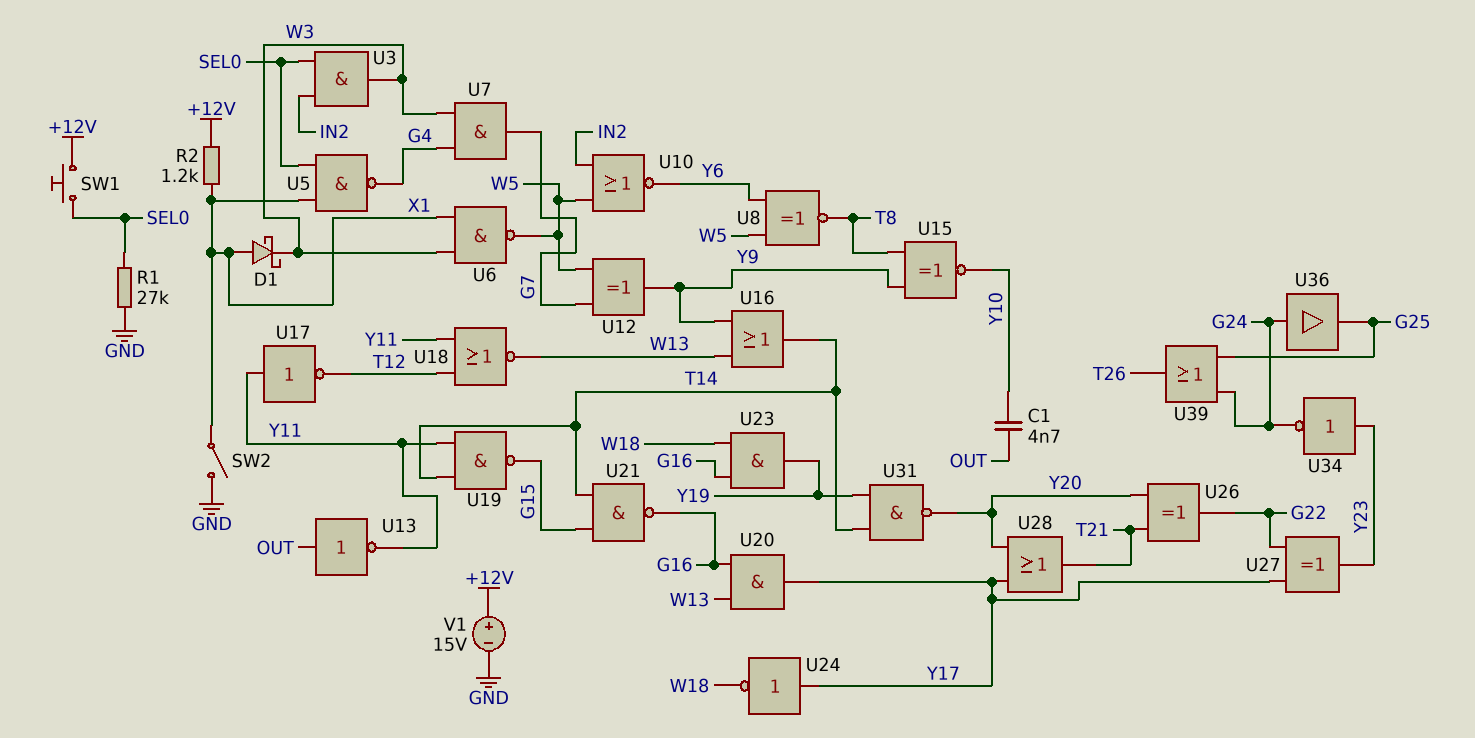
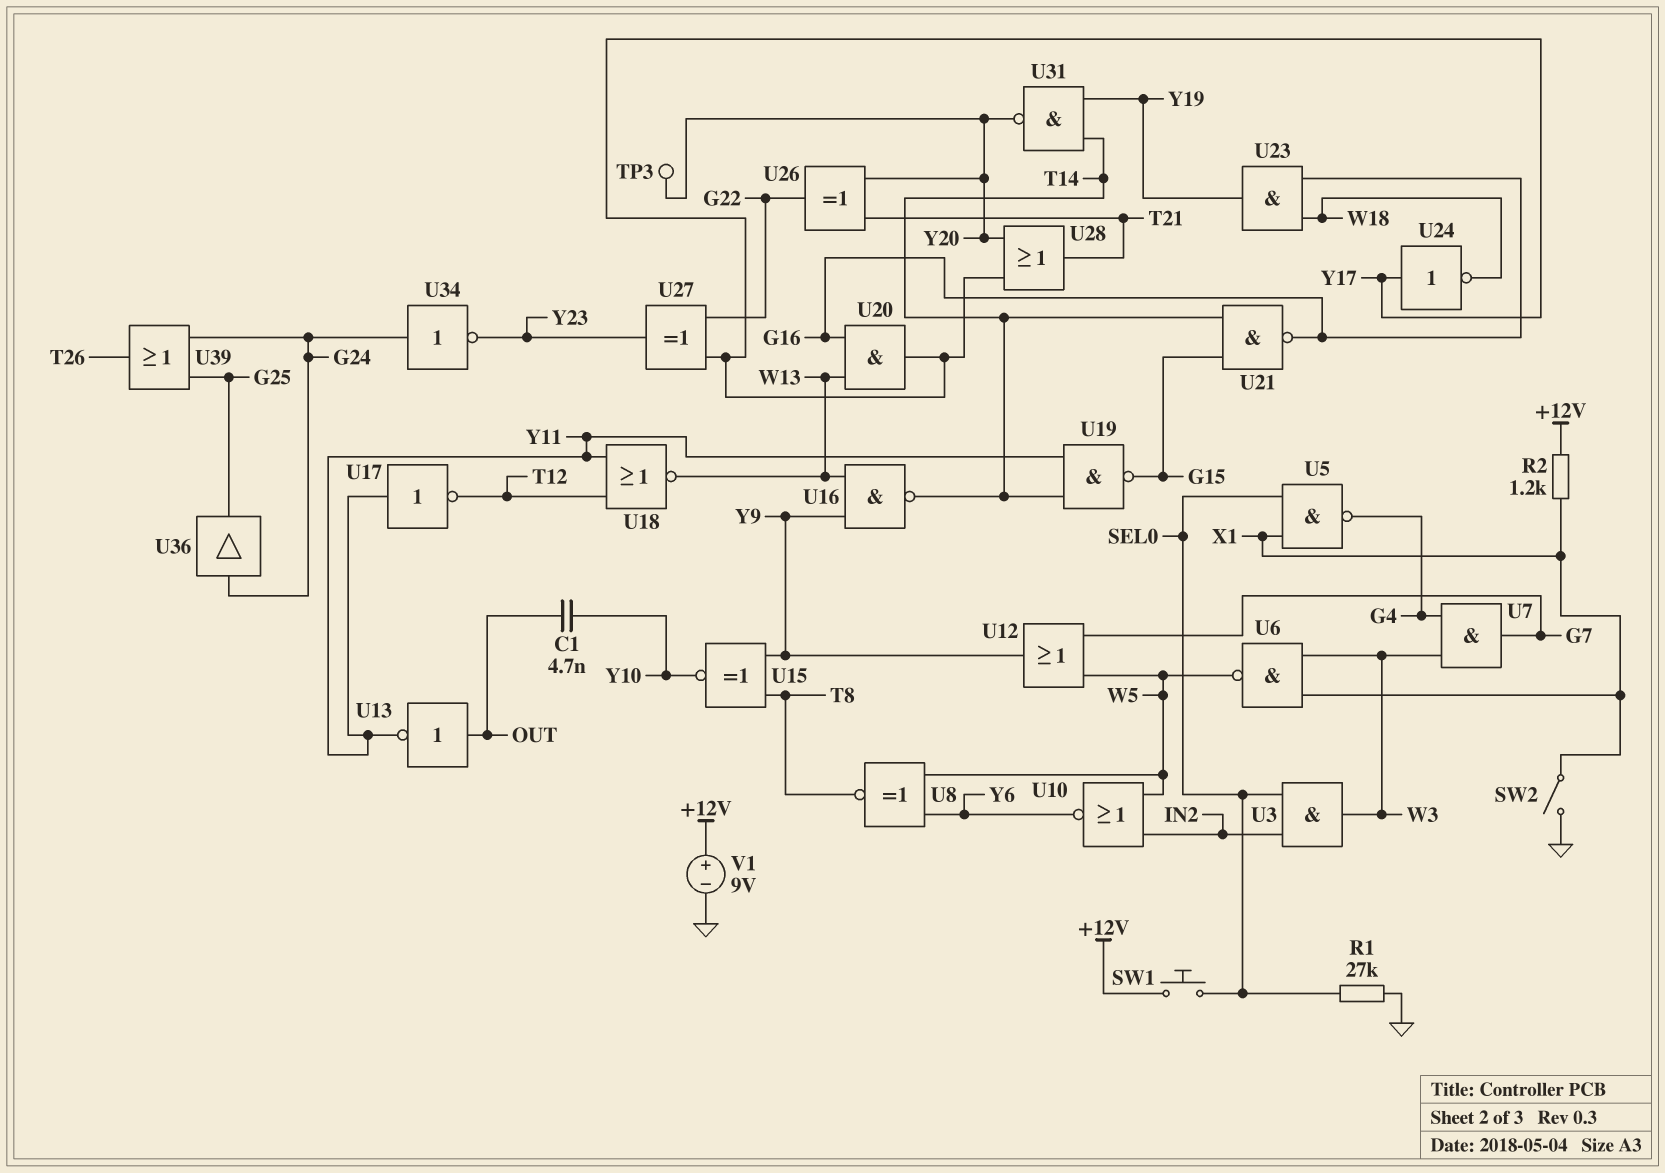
D1: schottky (A X1, K W3) -> none
TP3: none -> test point (Y20)
U12: XOR (in G7, in W5, out Y9) -> OR (in G7, in W5, out Y9)
U16: OR (in W13, in Y9, out T14) -> NAND (in W13, in Y9, out T14)
U34: NOT (in Y23, out G24) -> NOT (in G24, out Y23)
V1: 15V (plus +12V, minus GND) -> 9V (plus +12V, minus GND)

